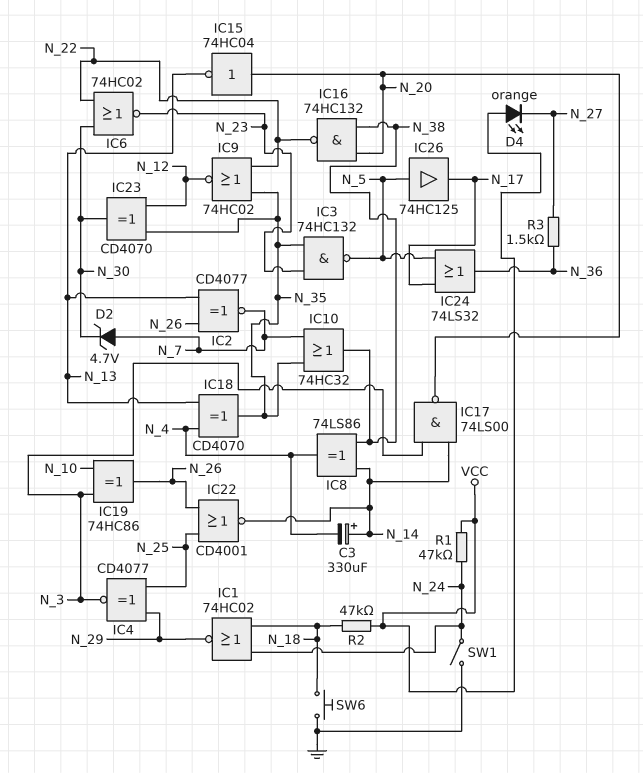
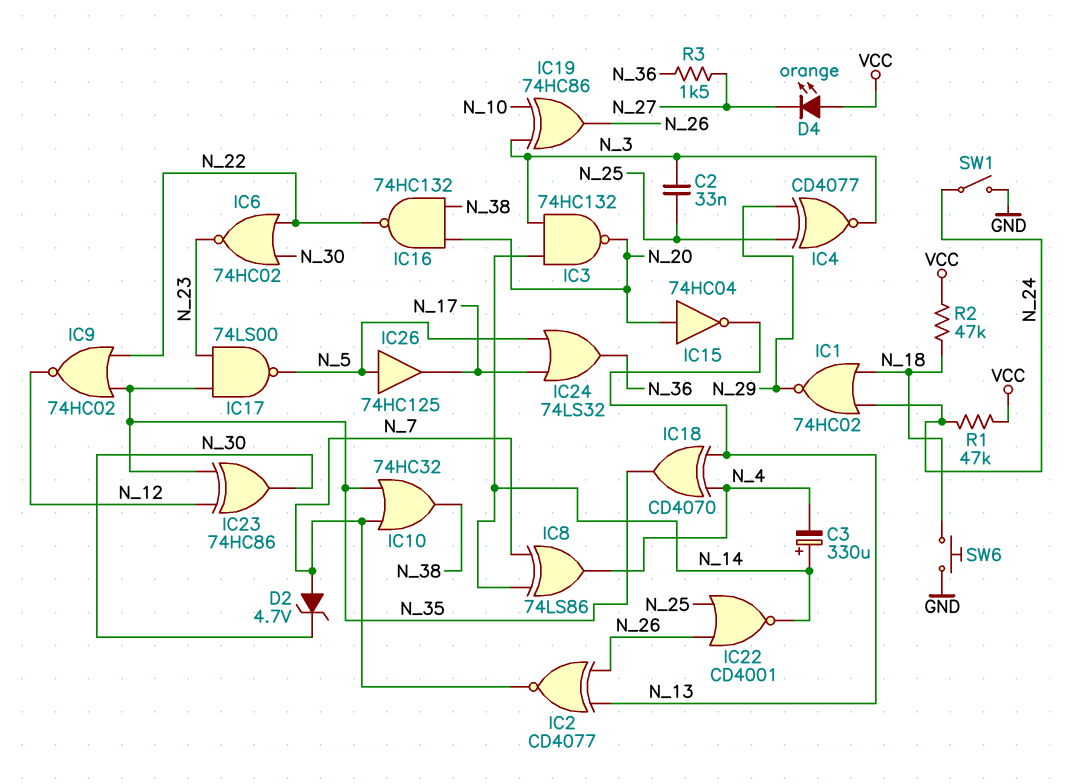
C2: none -> 33nF (N_3, N_25)
IC3: NAND 74HC132 (in N_23, in N_35, out N_5) -> NAND 74HC132 (in N_3, in N_14, out N_20)
IC8: XOR 74LS86 (in N_14, in N_38, out N_4) -> XOR 74LS86 (in N_7, in N_14, out N_4)
IC17: NAND 74LS00 (in N_3, in N_14, out N_20) -> NAND 74LS00 (in N_23, in N_35, out N_5)
IC23: XOR CD4070 (in N_12, in N_35, out N_30) -> XOR 74HC86 (in N_12, in N_35, out N_30)

